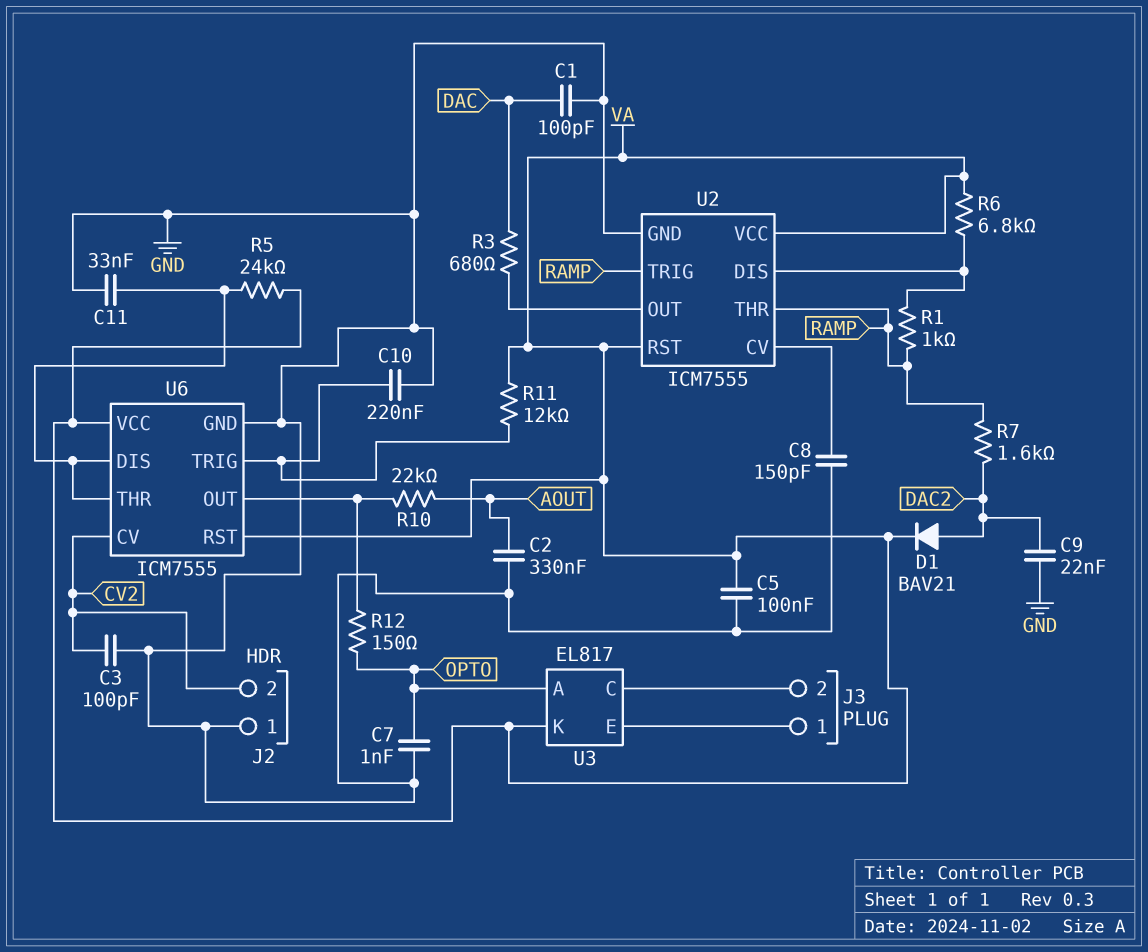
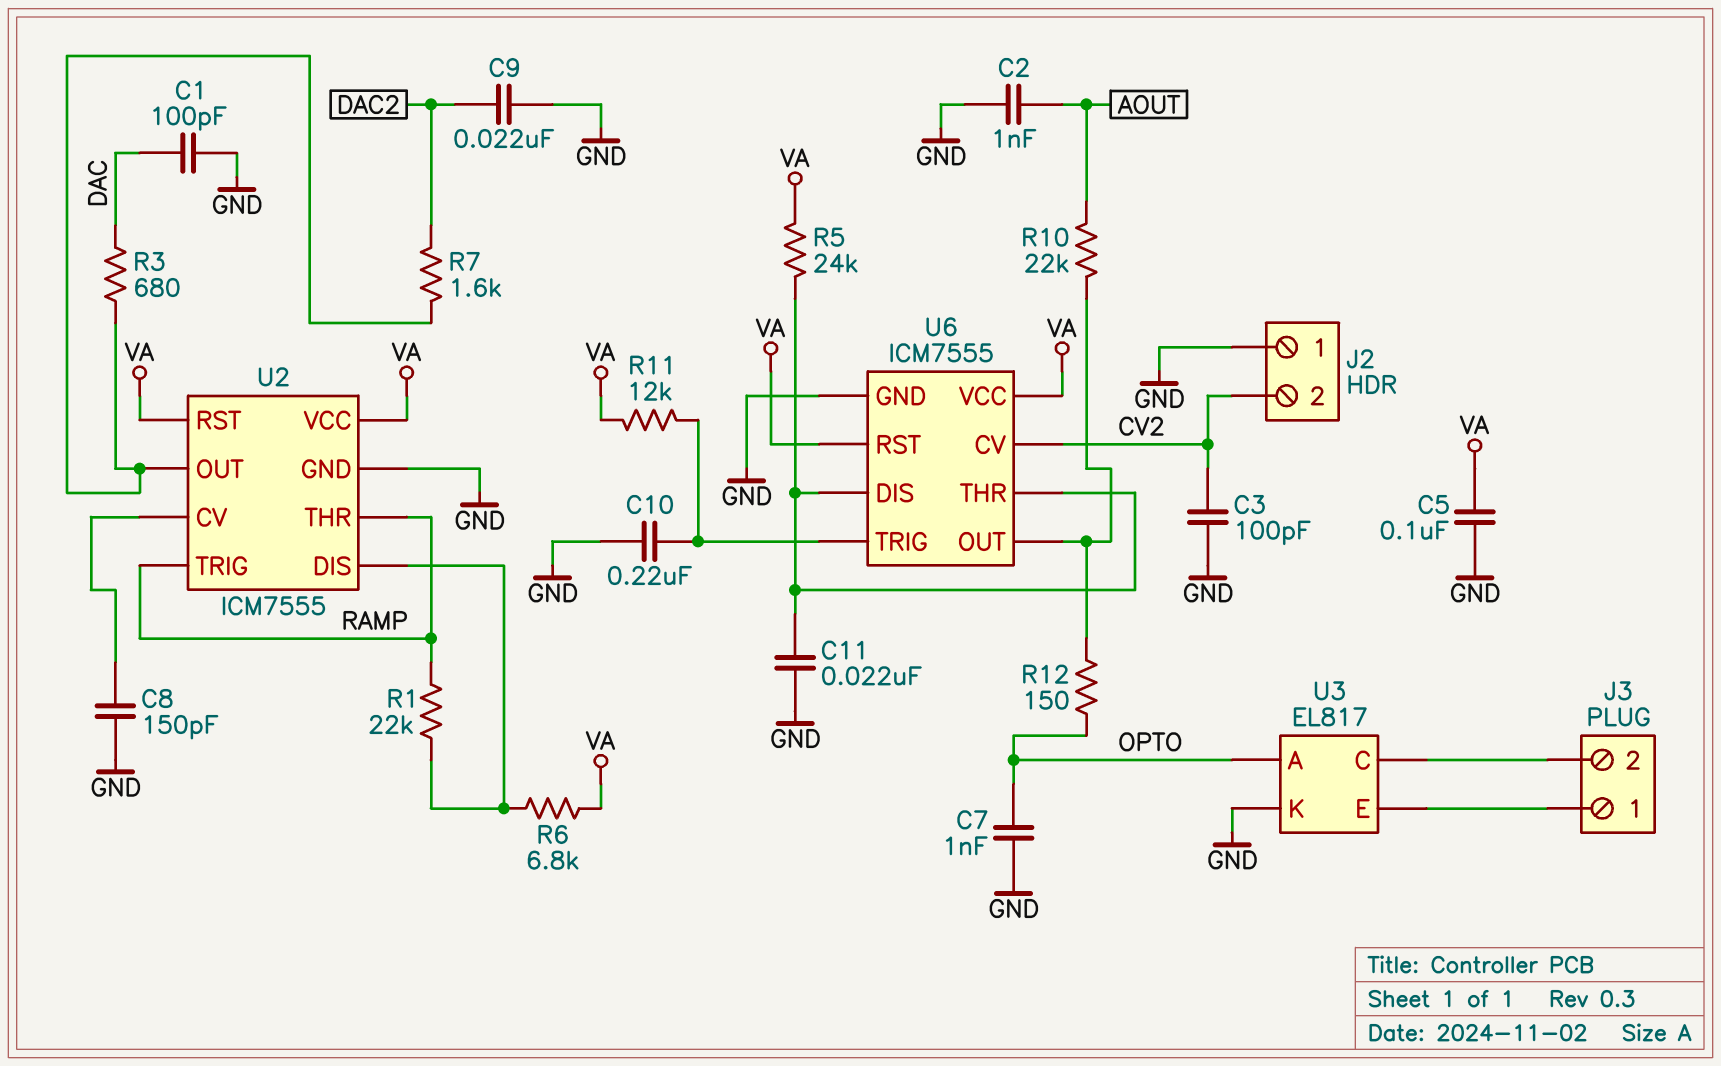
C2: 330nF (AOUT, GND) -> 1nF (AOUT, GND)
C11: 33nF (GND, U6/DIS) -> 22nF (GND, U6/DIS)
D1: diode BAV21 (A DAC2, K VA) -> none
R1: 1k (RAMP, U2/DIS) -> 22k (RAMP, U2/DIS)
R7: 1.6k (DAC2, RAMP) -> 1.6k (DAC2, U2/OUT)
U3 pin K: VA -> GND

